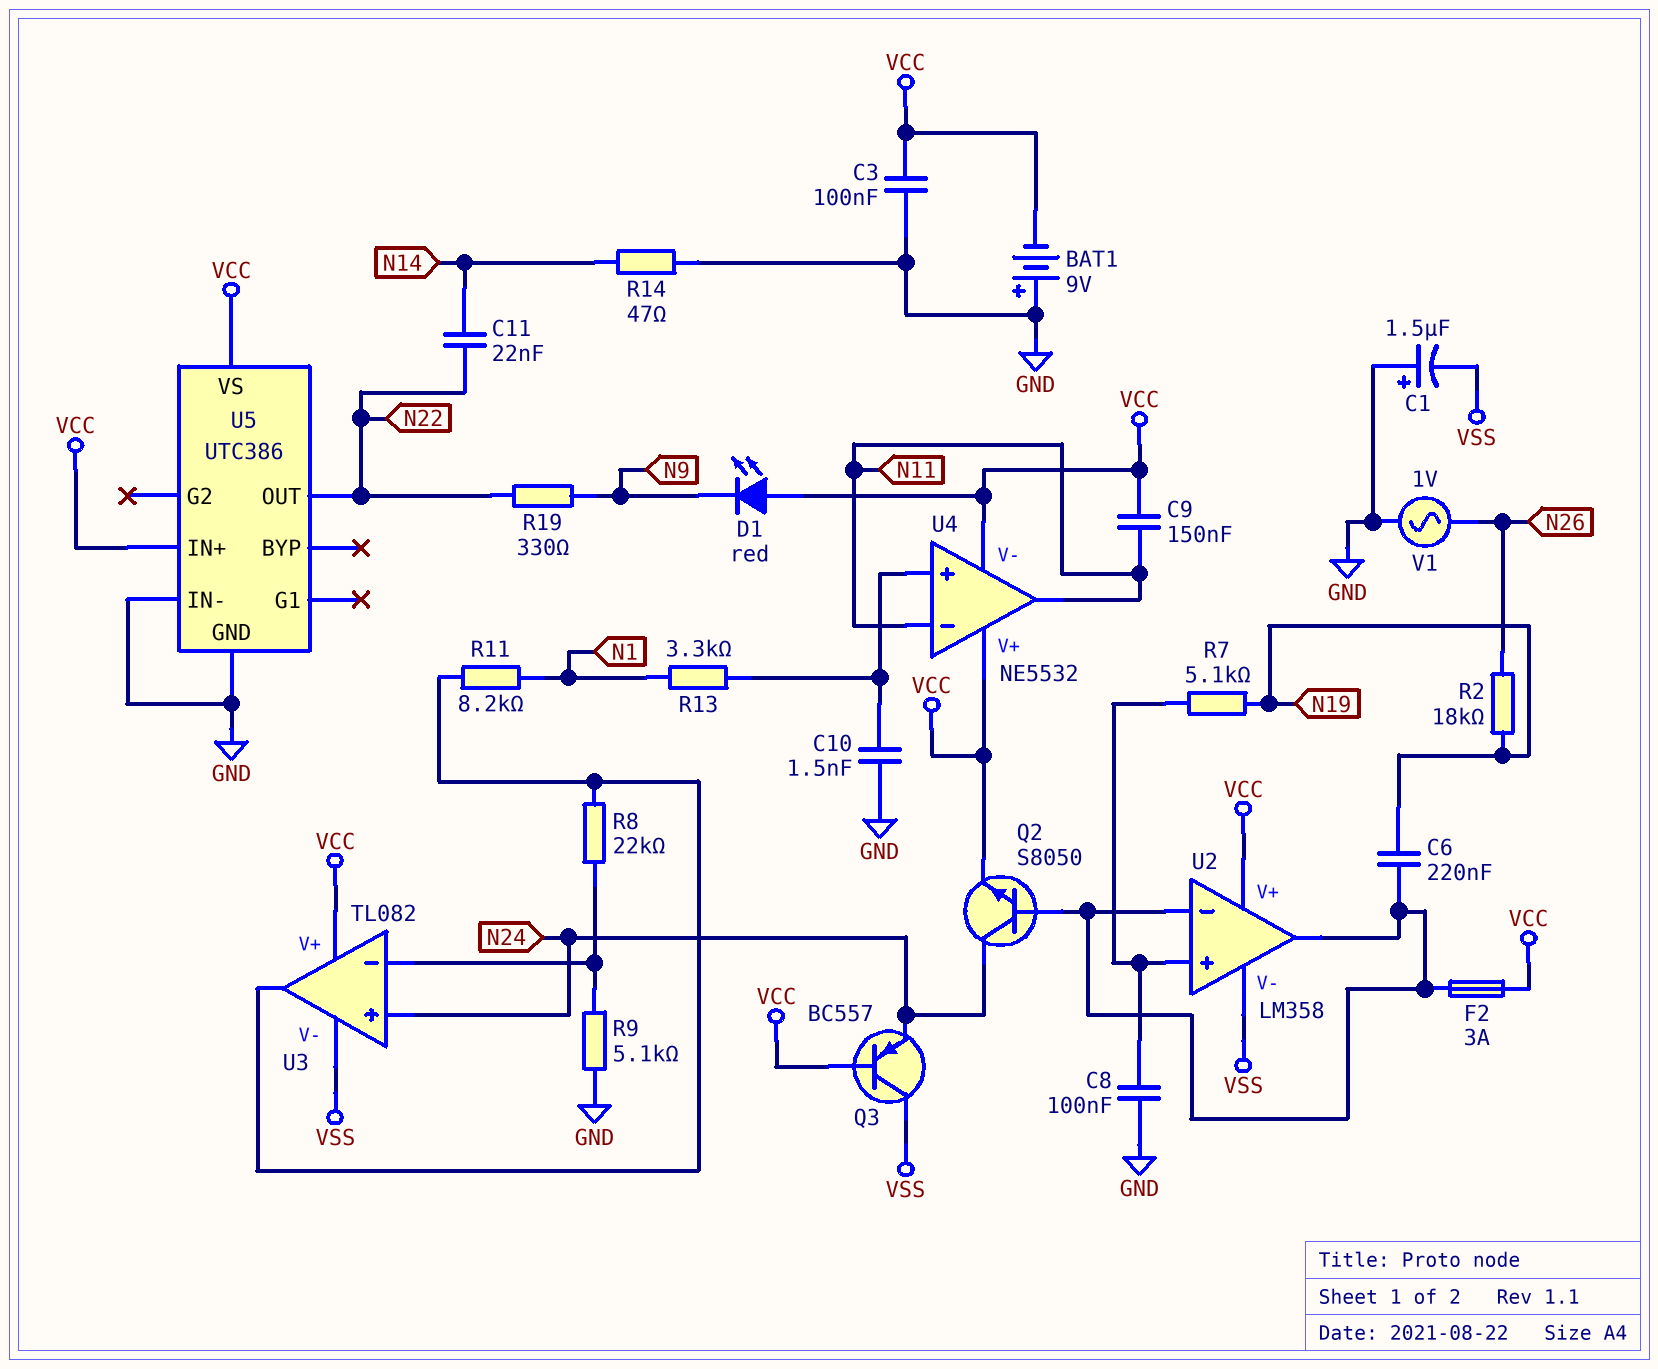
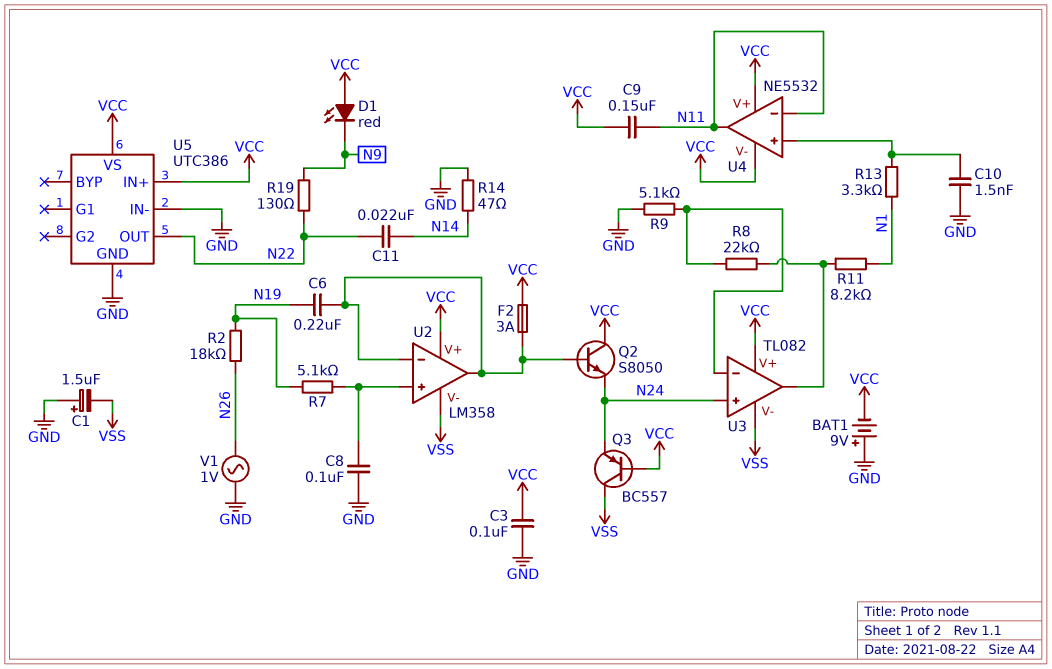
Q2: NPN S8050 (B U2/in-, C N24, E VCC) -> NPN S8050 (B U2/in-, C VCC, E N24)
R19: 330 (N9, N22) -> 130 (N9, N22)

